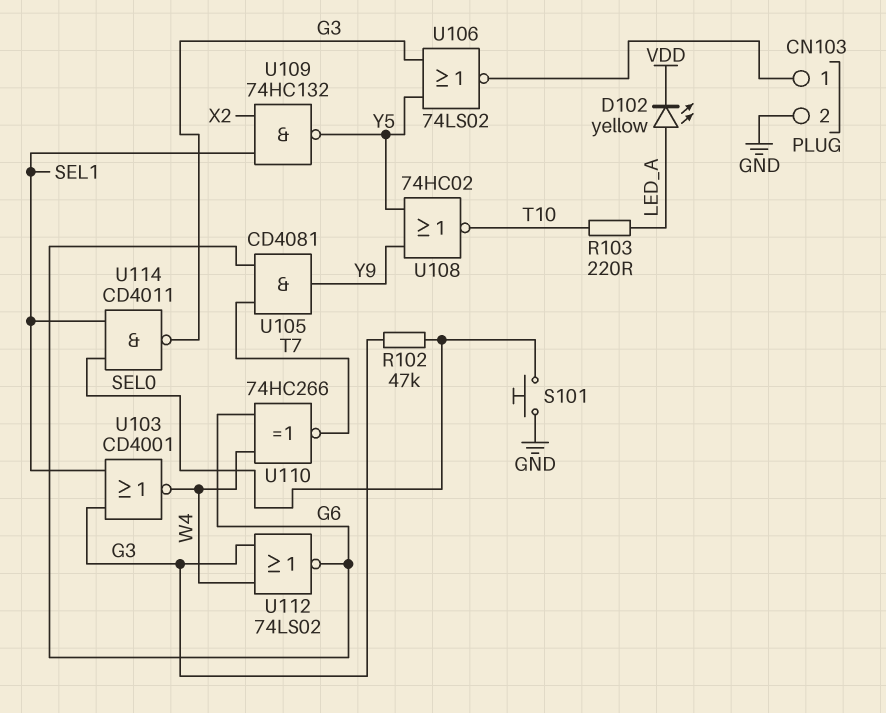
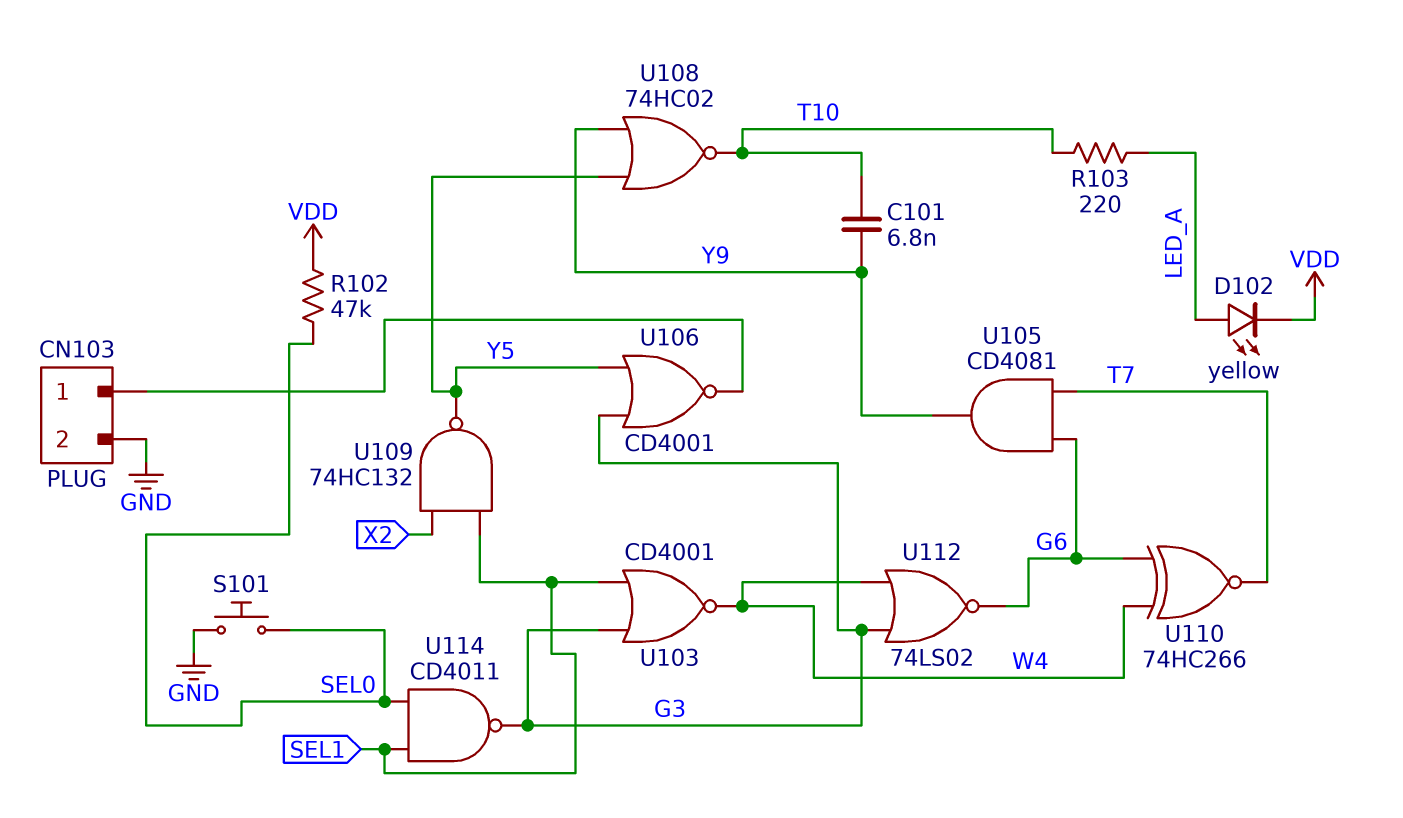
C101: none -> 6.8nF (T10, Y9)
R102: 47k (G3, SEL0) -> 47k (SEL0, VDD)
U106: NOR 74LS02 (in G3, in Y5, out CN103/1) -> NOR CD4001 (in G3, in Y5, out CN103/1)

